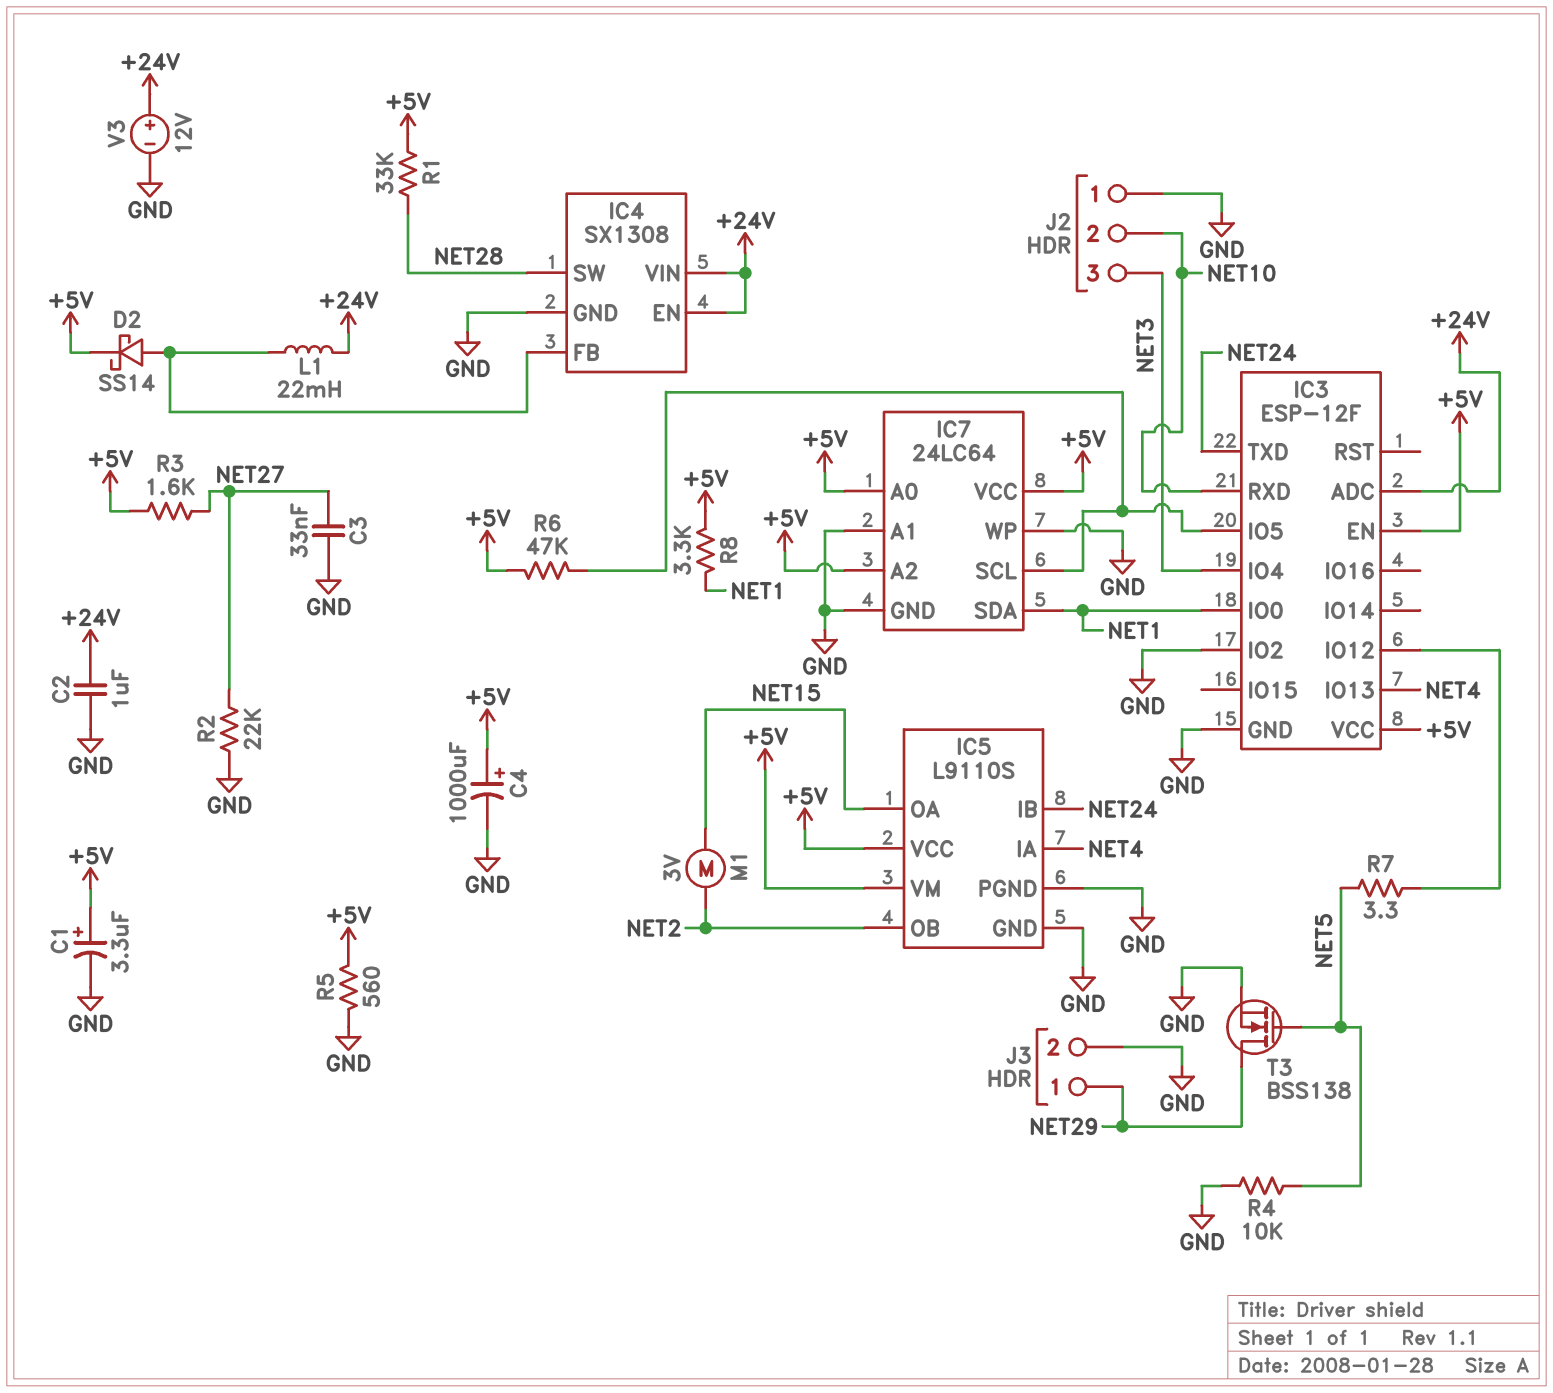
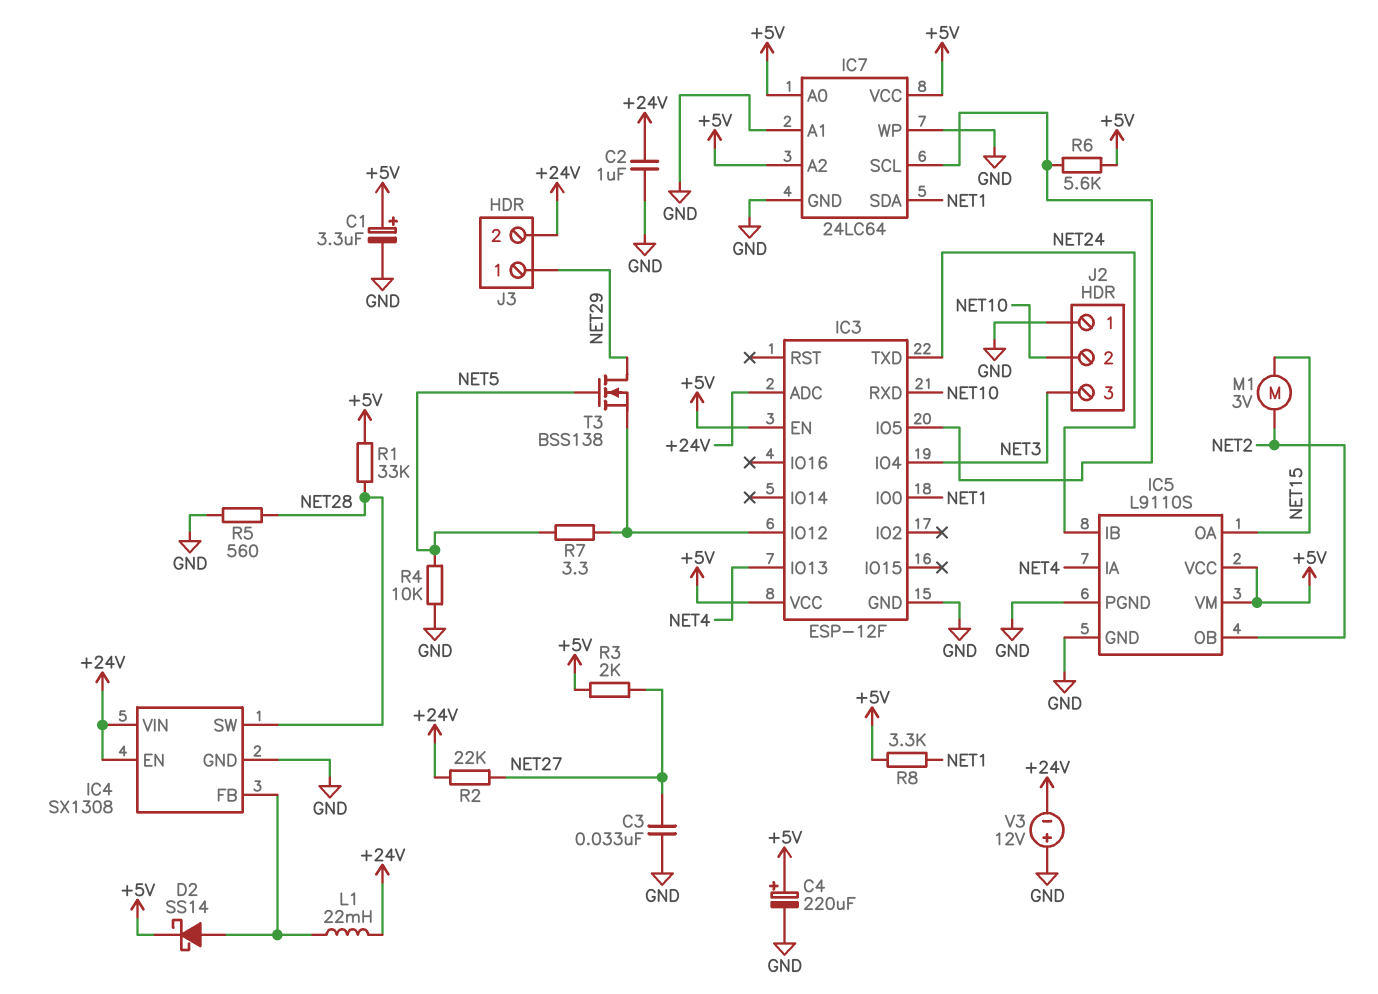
C4: 1000uF (plus +5V, minus GND) -> 220uF (plus +5V, minus GND)
IC3 pin IO2: GND -> none
J3 pin 2: GND -> +24V
R2: 22k (GND, NET27) -> 22k (+24V, NET27)
R3: 1.6k (+5V, NET27) -> 2k (+5V, NET27)
R5: 560 (+5V, GND) -> 560 (GND, NET28)
R6: 47k (+5V, IC3/IO5) -> 5.6k (+5V, IC3/IO5)
T3: NMOS BSS138 (G NET5, D NET29, S GND) -> NMOS BSS138 (G NET5, D NET29, S IC3/IO12)
V3: 12V (plus +24V, minus GND) -> 12V (plus GND, minus +24V)

